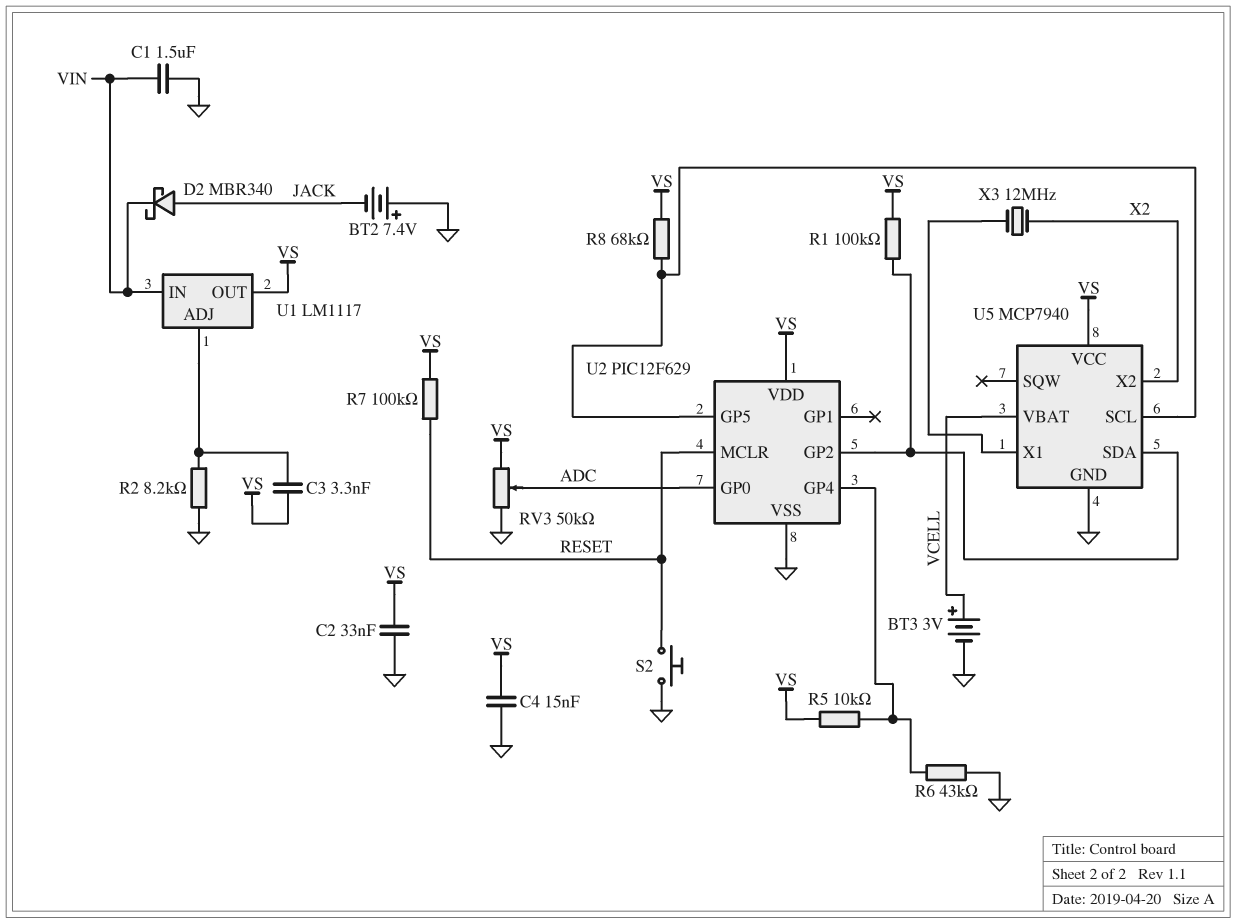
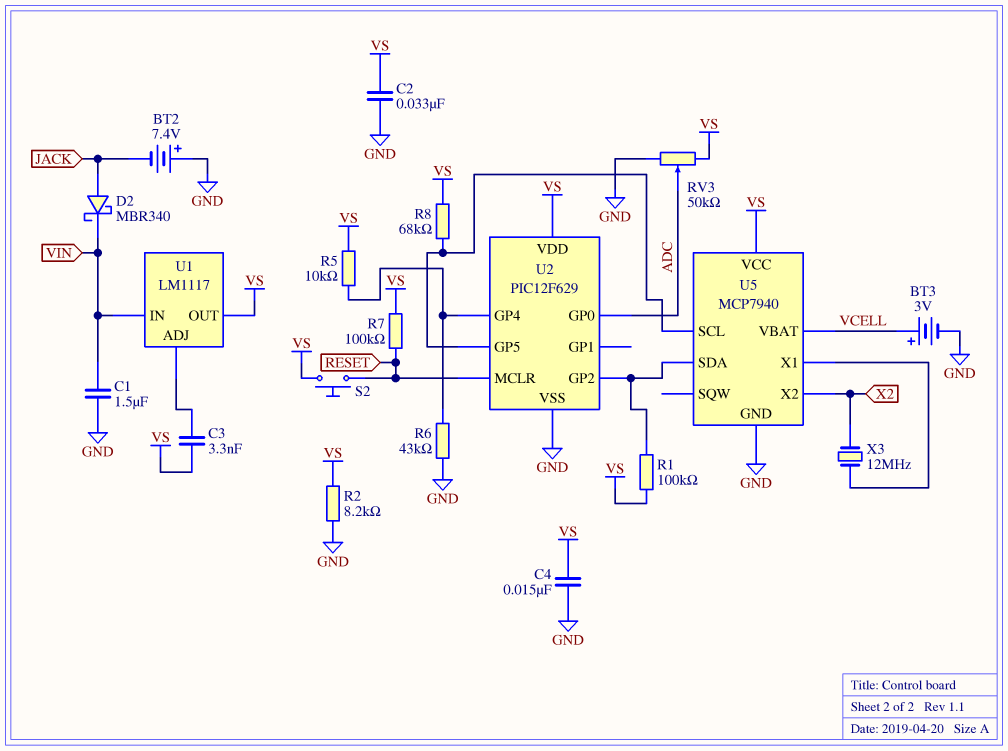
R2: 8.2k (GND, U1/ADJ) -> 8.2k (GND, VS)
S2: button (GND, RESET) -> button (RESET, VS)

